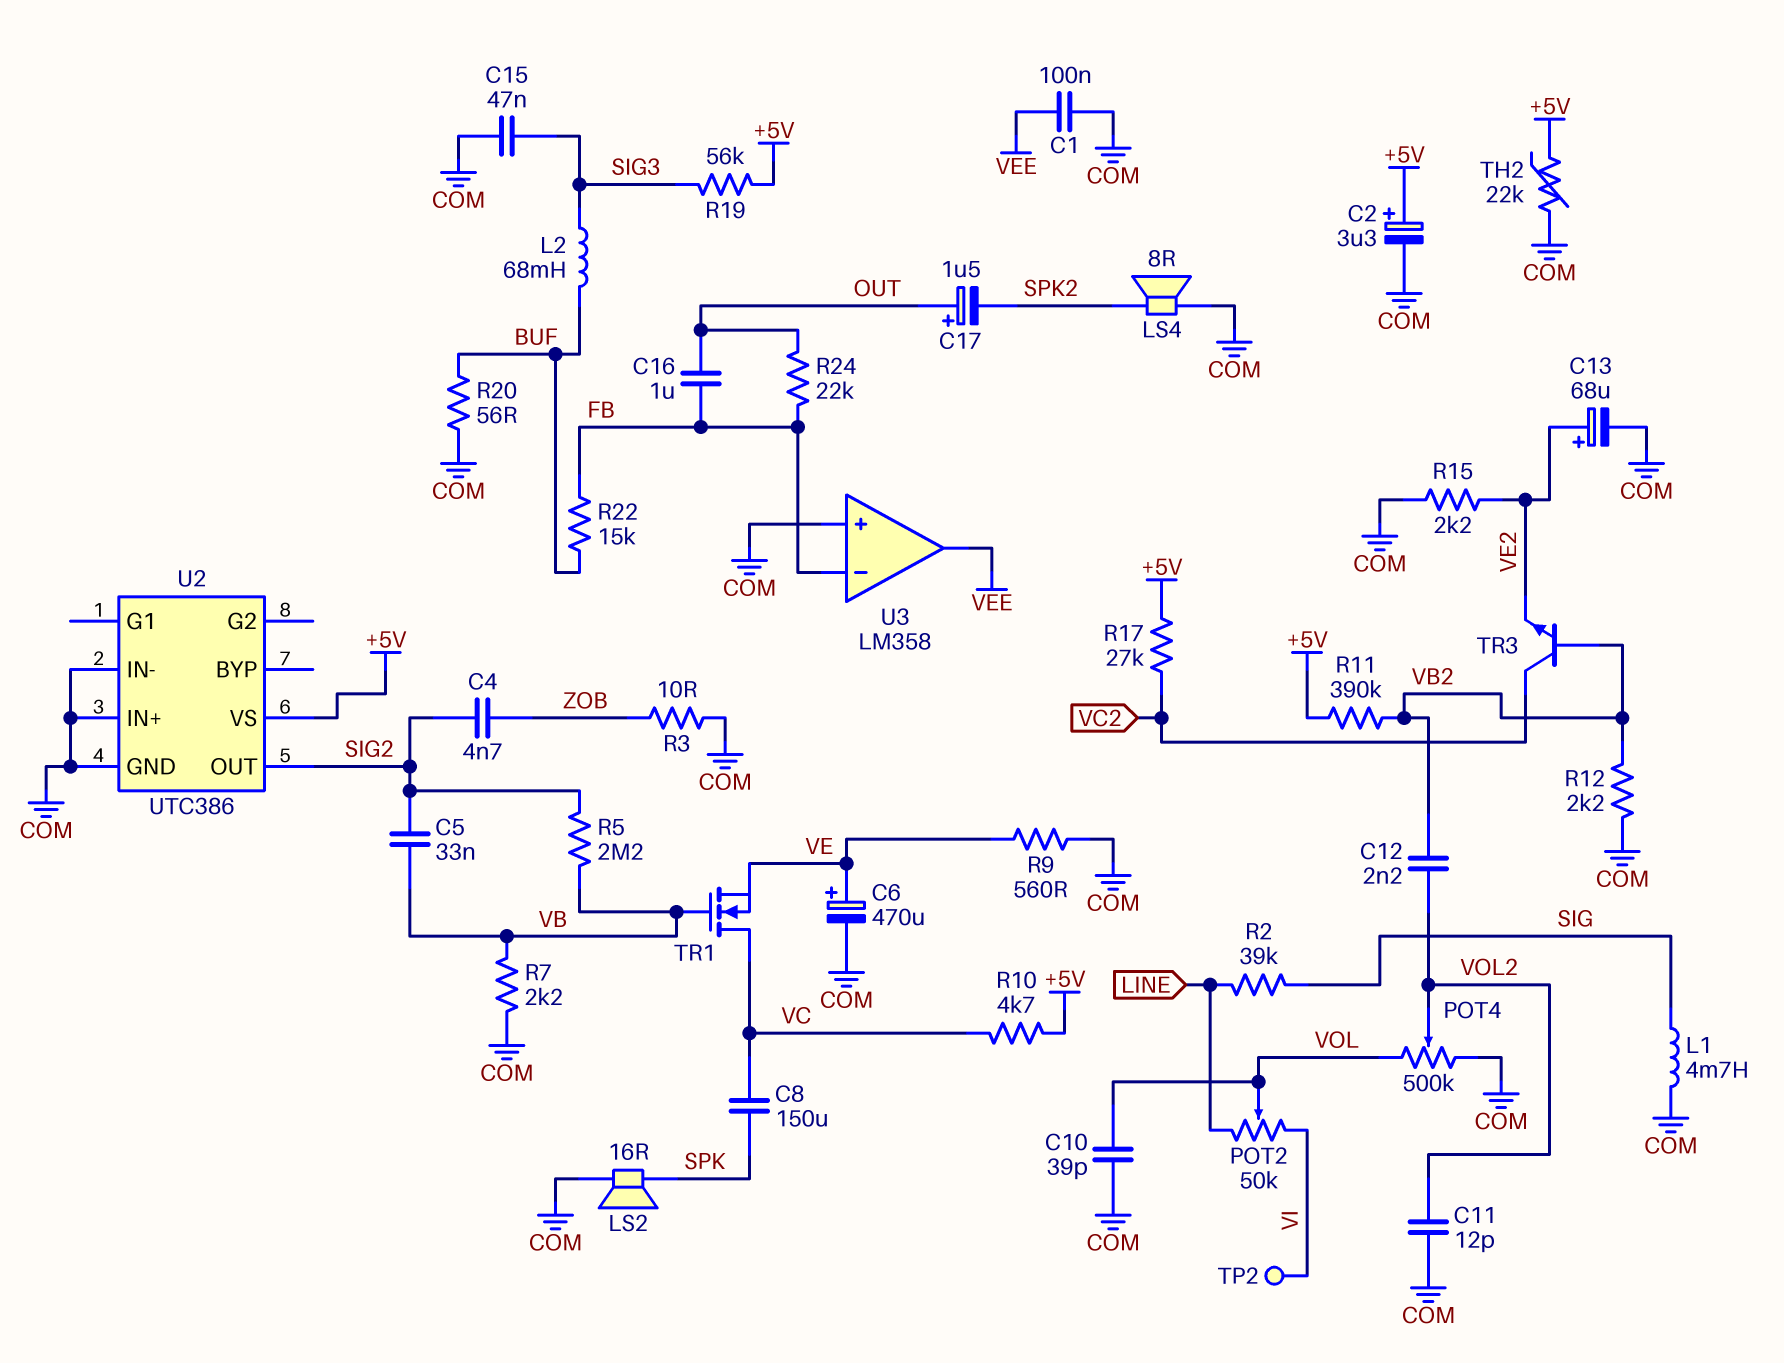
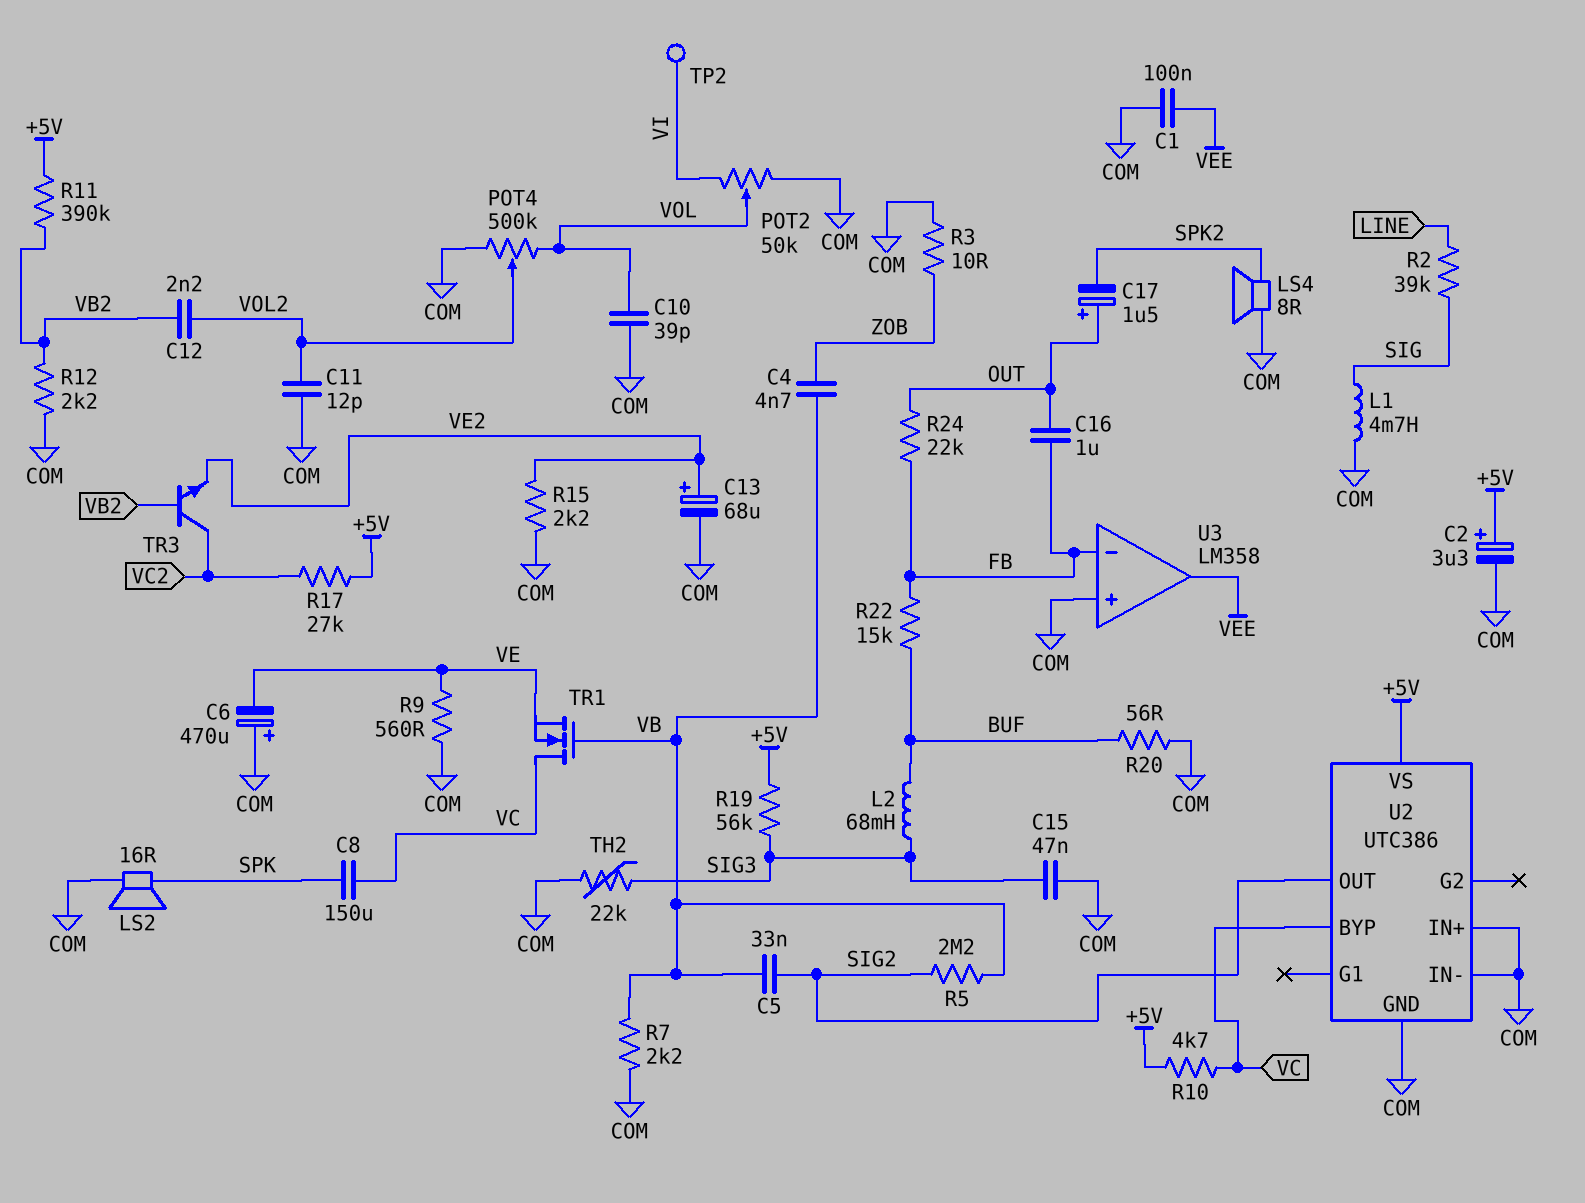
C4: 4.7nF (SIG2, ZOB) -> 4.7nF (VB, ZOB)
C6: 470uF (plus VE, minus COM) -> 470uF (plus COM, minus VE)
POT2: 50k (LINE, VI, wiper VOL) -> 50k (COM, VI, wiper VOL)
TH2: 22k (+5V, COM) -> 22k (COM, SIG3)
U2 pin BYP: none -> VC

